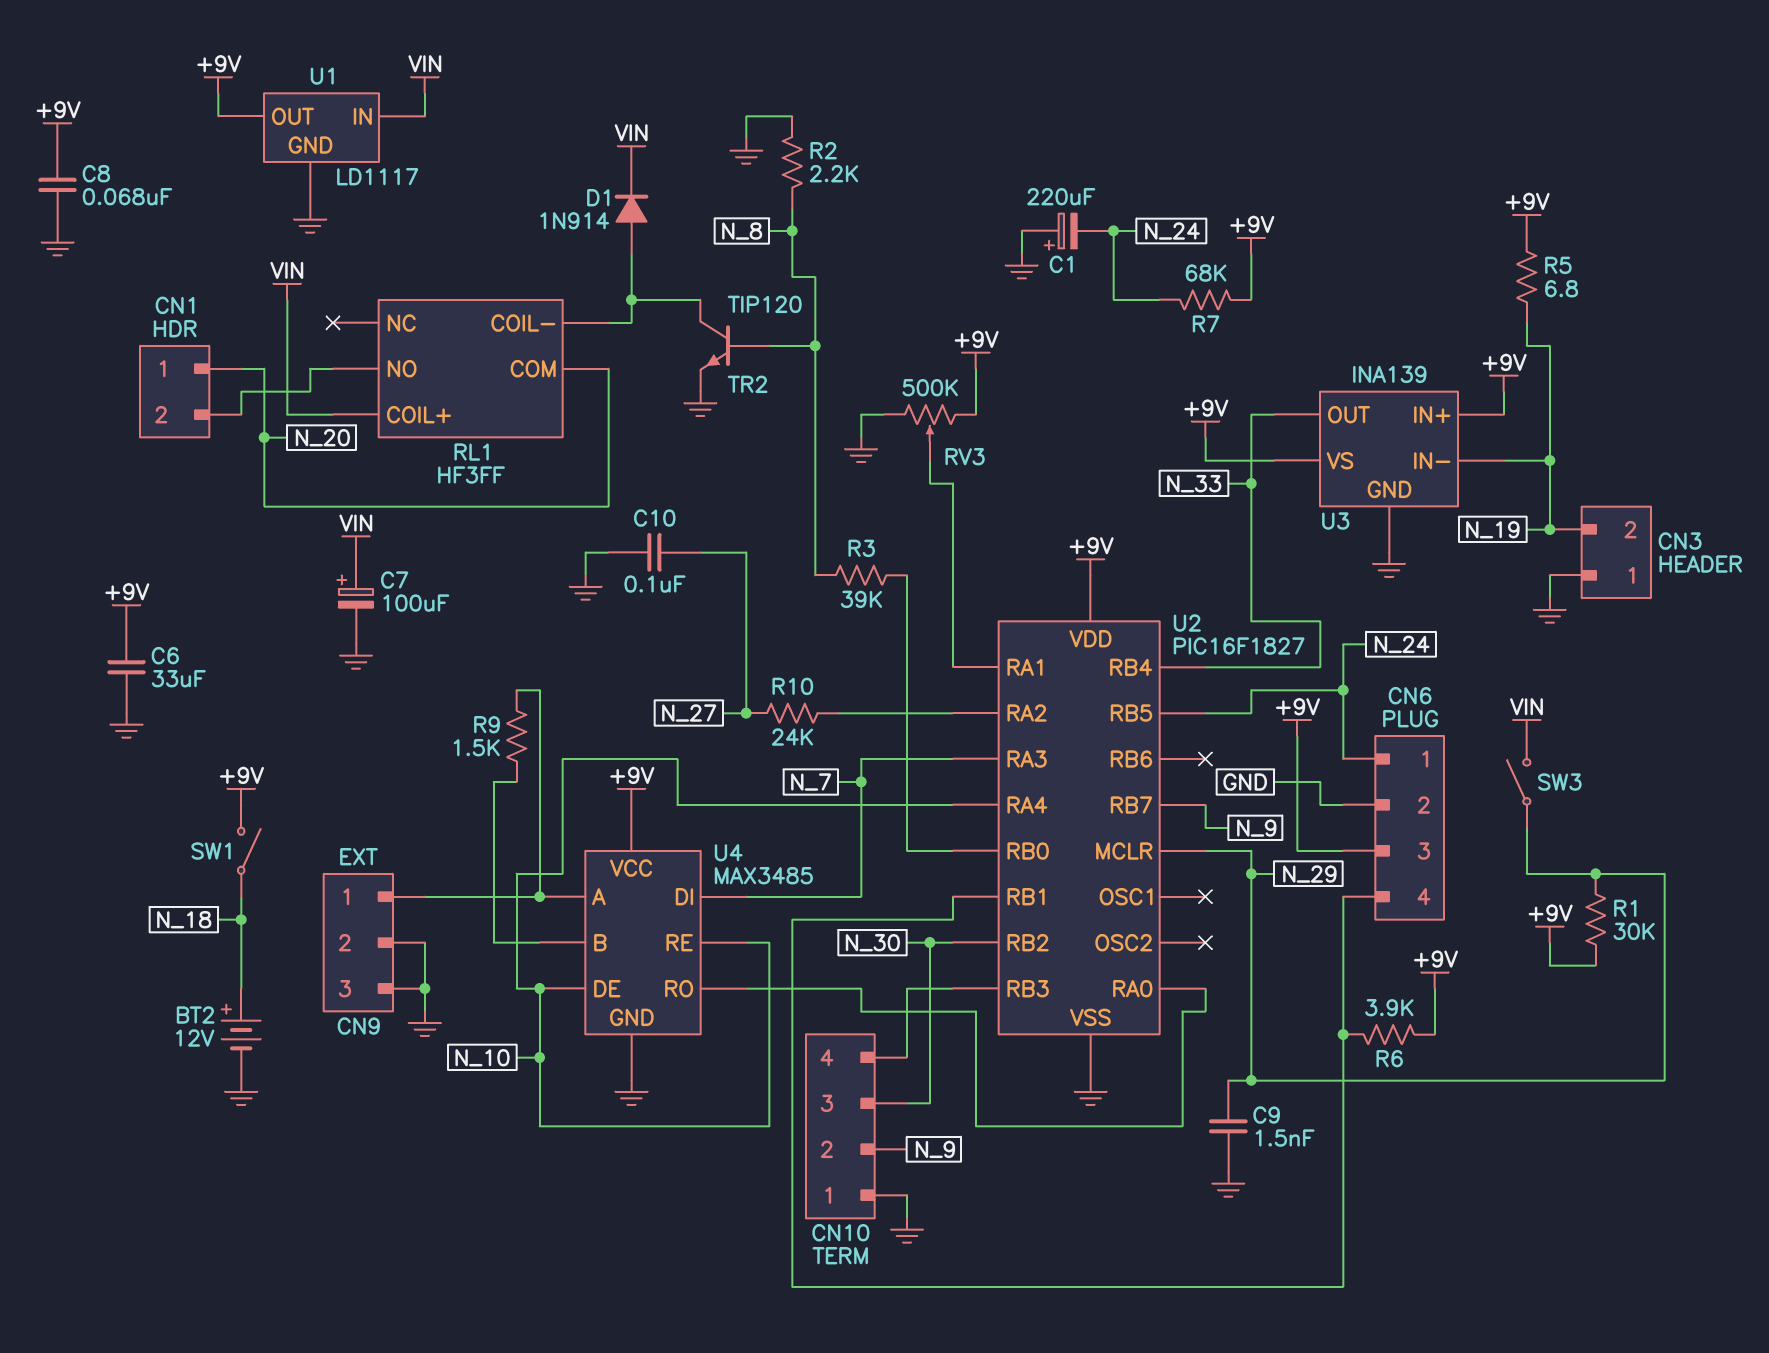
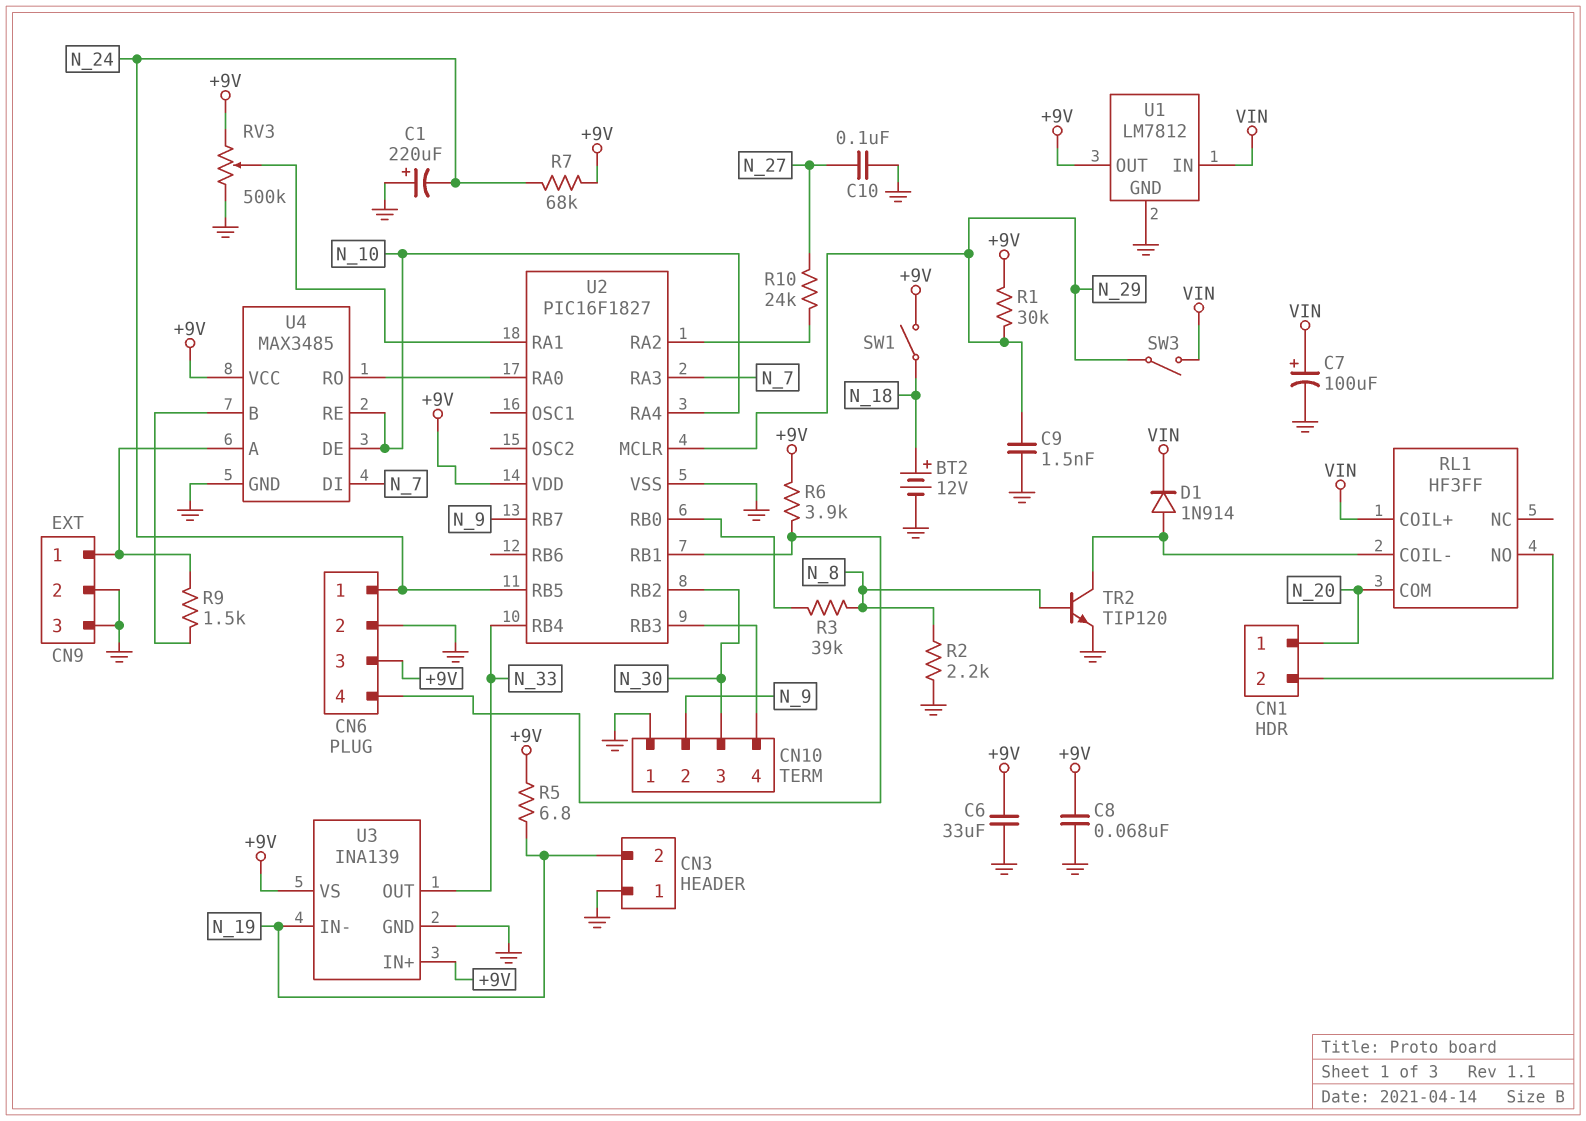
U1: LD1117 -> LM7812

